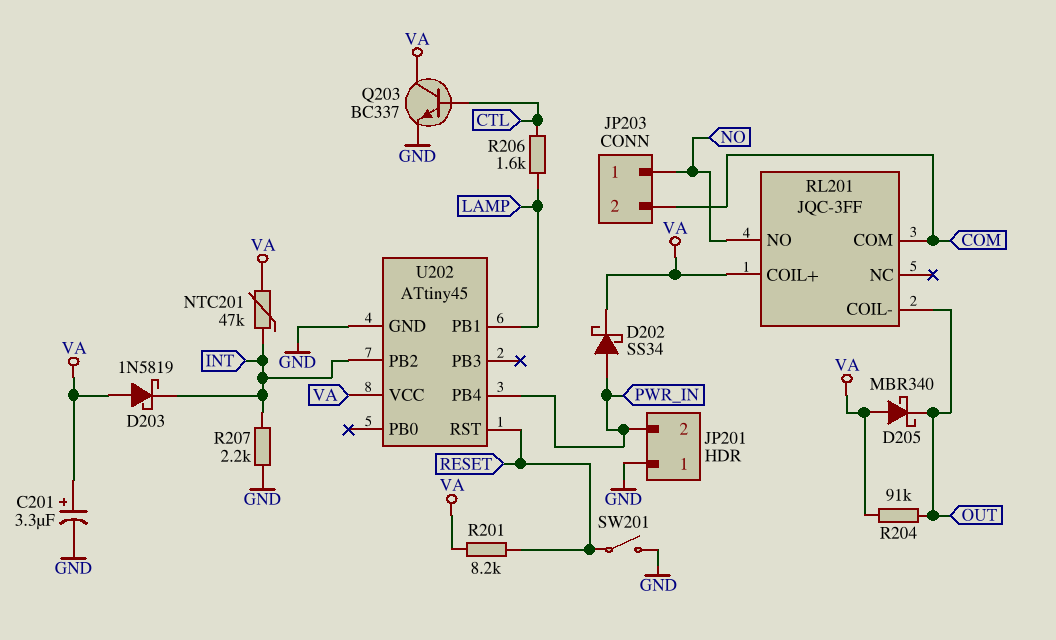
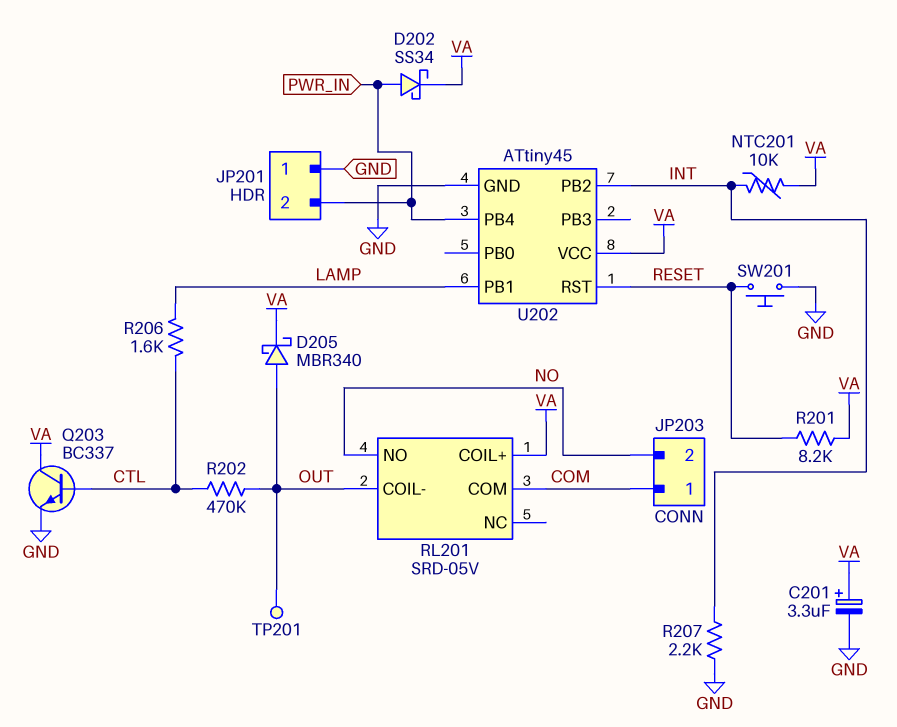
D203: schottky 1N5819 (A VA, K INT) -> none
D205: schottky MBR340 (A VA, K OUT) -> schottky MBR340 (A OUT, K VA)
JP203 pin 1: NO -> COM
JP203 pin 2: COM -> NO
NTC201: 47k (INT, VA) -> 10k (INT, VA)
R202: none -> 470k (CTL, OUT)
R204: 91k (OUT, VA) -> none
RL201: JQC-3FF -> SRD-05V
SW201: switch (GND, RESET) -> button (GND, RESET)
TP201: none -> test point (OUT)

